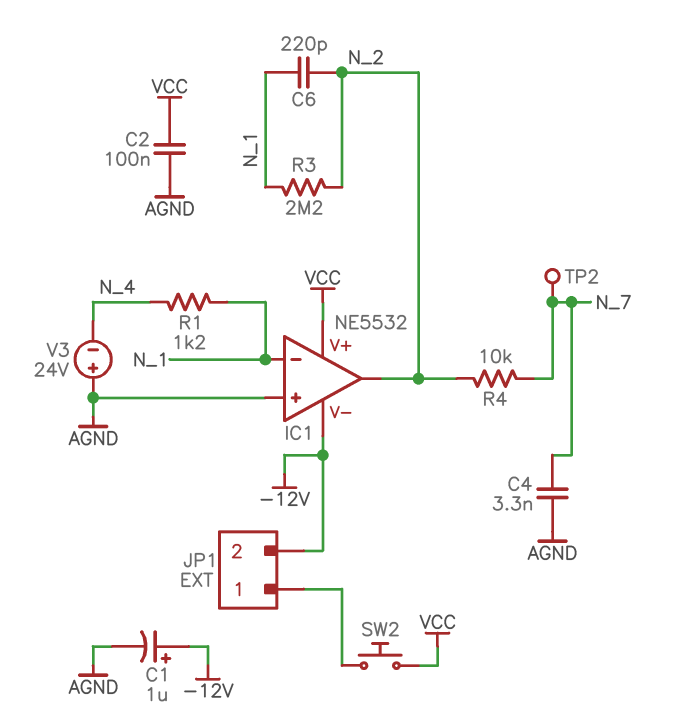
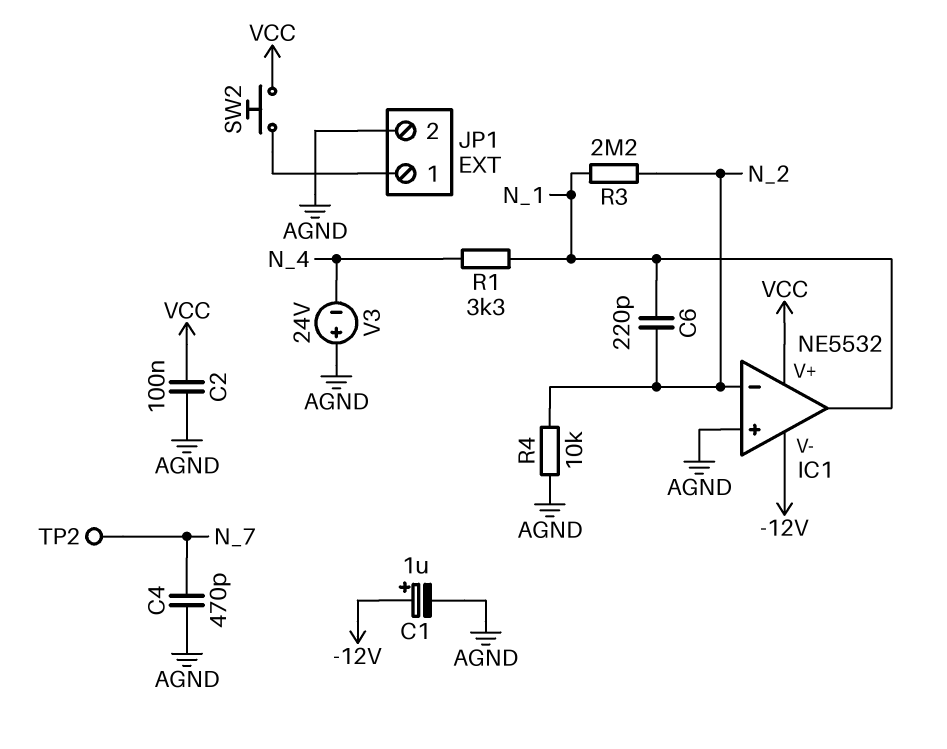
C4: 3.3nF (AGND, N_7) -> 470pF (AGND, N_7)
IC1 pin in-: N_1 -> N_2
IC1 pin out: N_2 -> N_1
JP1 pin 2: -12V -> AGND
R1: 1.2k (N_1, N_4) -> 3.3k (N_1, N_4)
R4: 10k (N_2, N_7) -> 10k (AGND, N_2)

